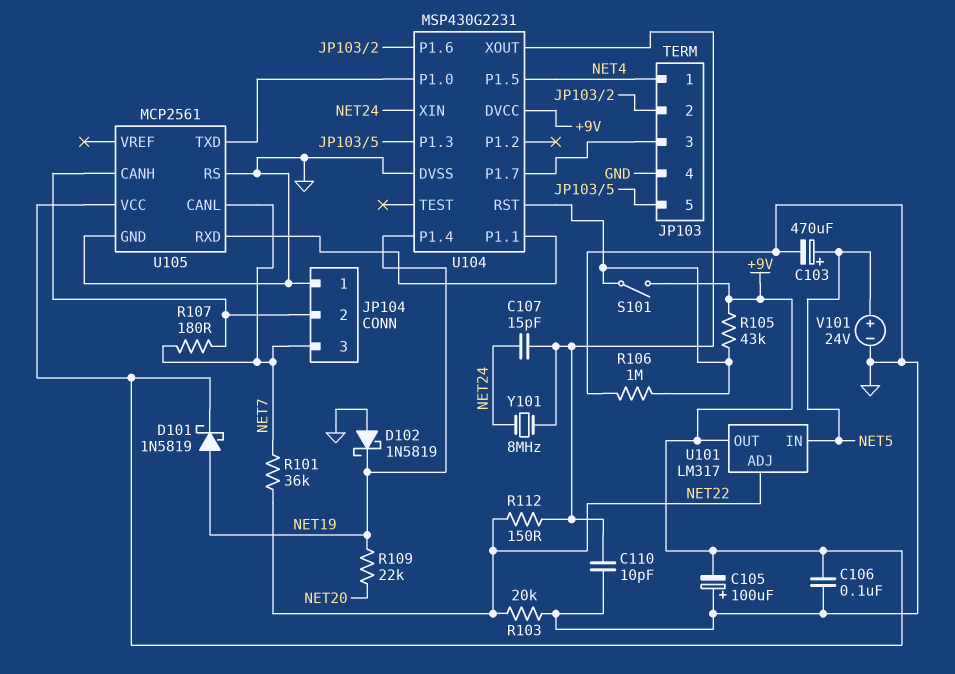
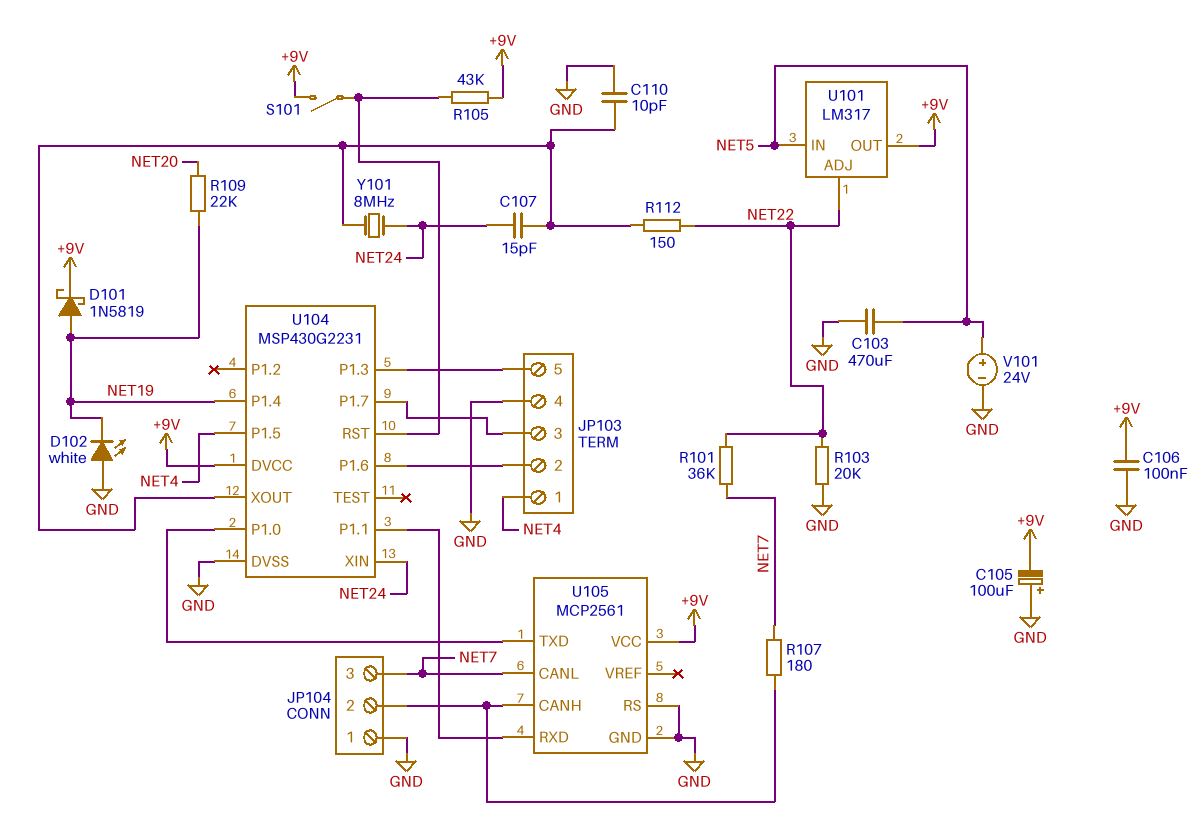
C103: 470uF (plus NET5, minus GND) -> 470uF (GND, NET5)
D102: schottky 1N5819 (A GND, K NET19) -> LED white (A GND, K NET19)
R106: 1M (GND, U104/RST) -> none

